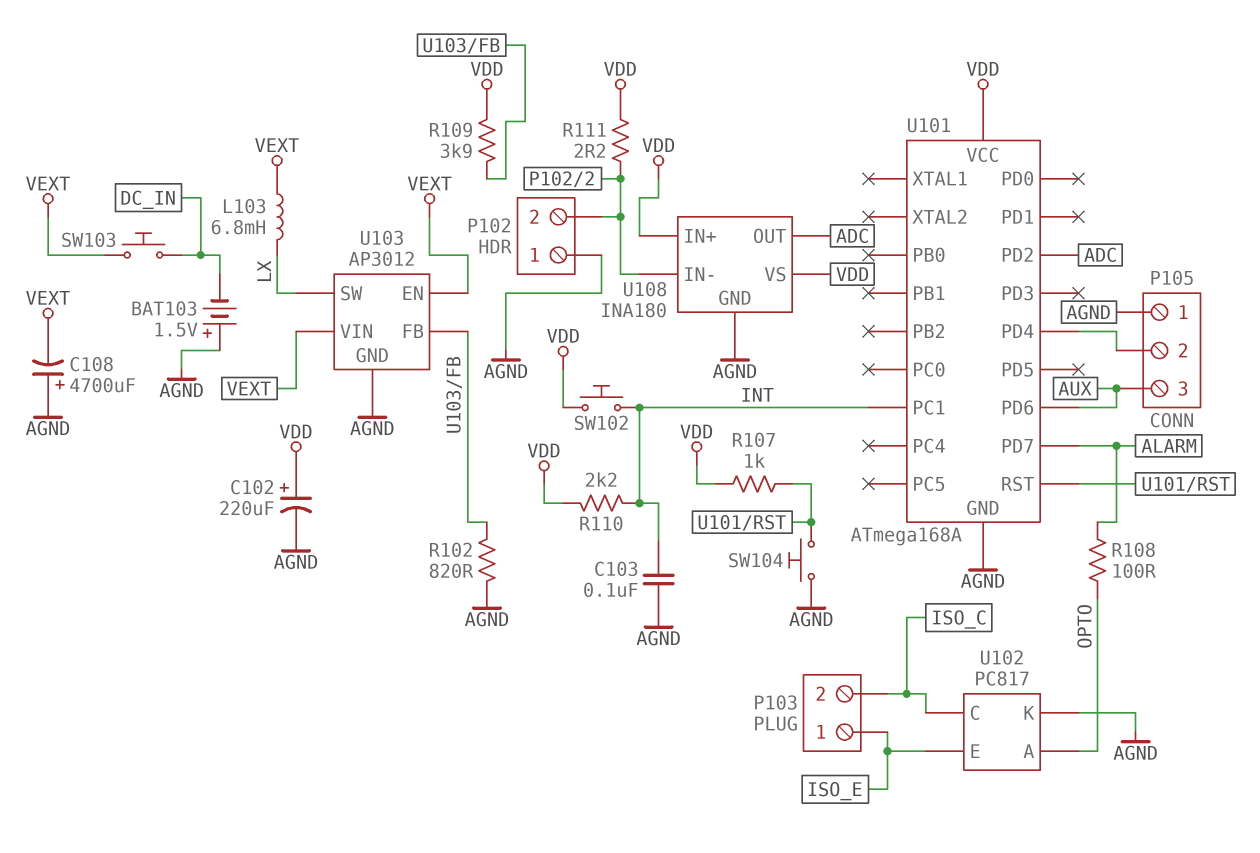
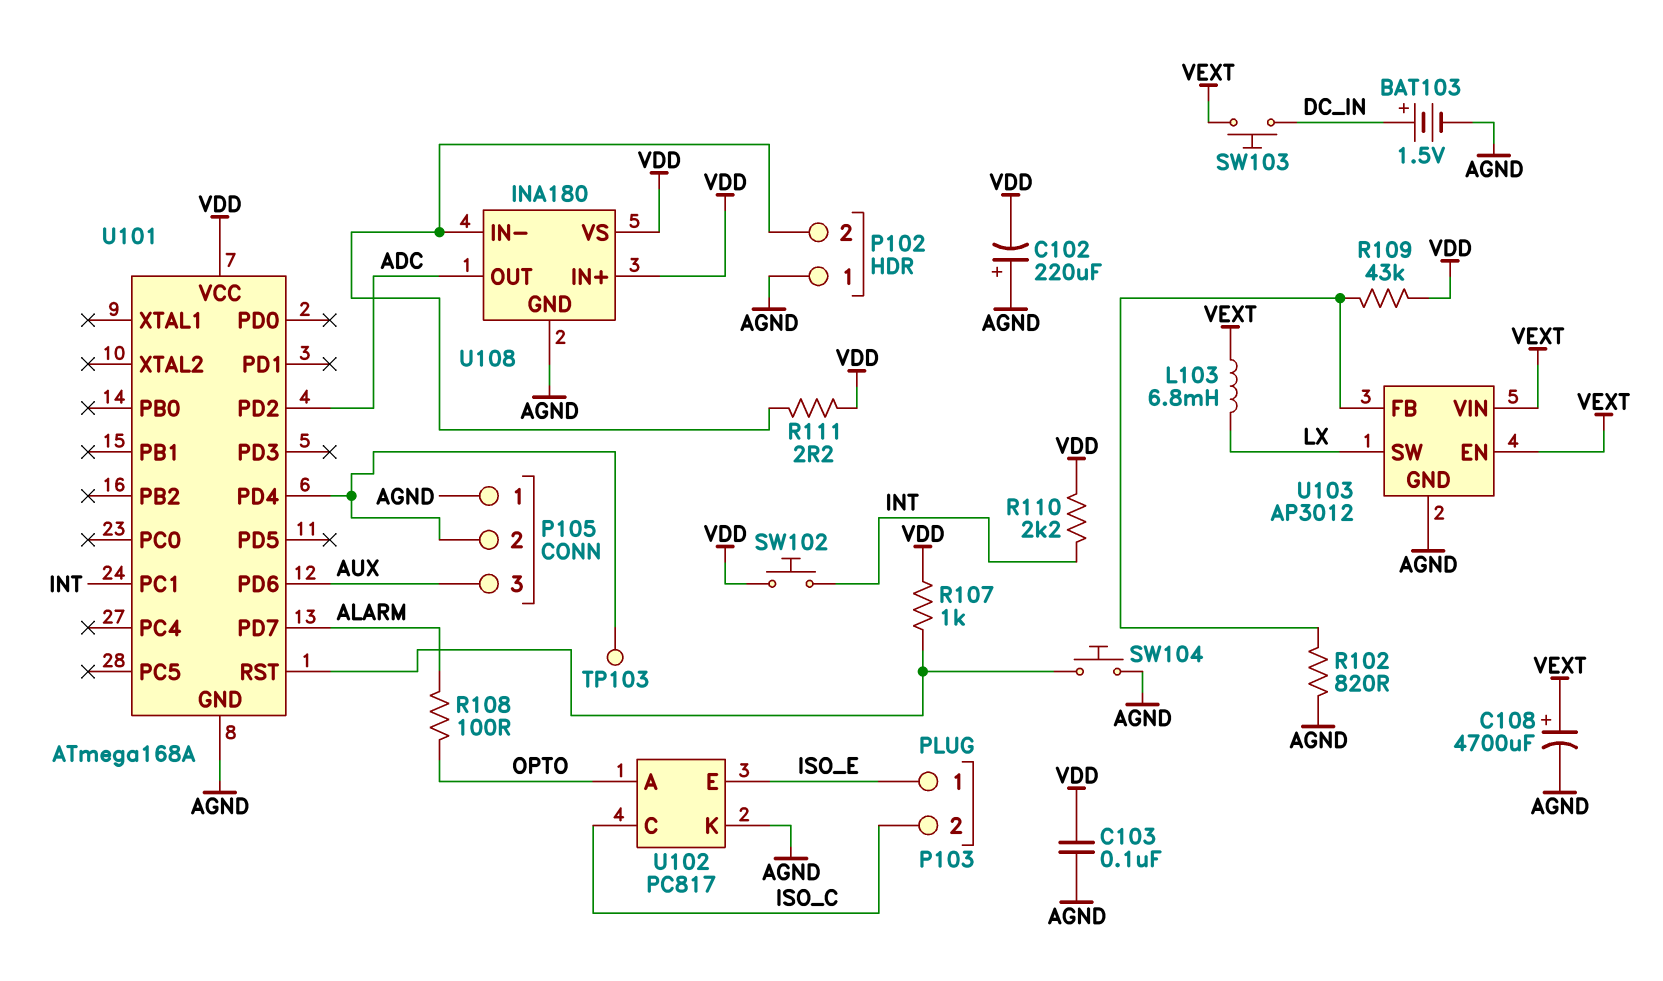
BAT103: 1.5V (plus AGND, minus DC_IN) -> 1.5V (plus DC_IN, minus AGND)
C102: 220uF (plus VDD, minus AGND) -> 220uF (plus AGND, minus VDD)
C103: 100nF (AGND, INT) -> 100nF (AGND, VDD)
C108: 4700uF (plus AGND, minus VEXT) -> 4700uF (plus VEXT, minus AGND)
R109: 3.9k (U103/FB, VDD) -> 43k (U103/FB, VDD)
TP103: none -> test point (P105/2)

